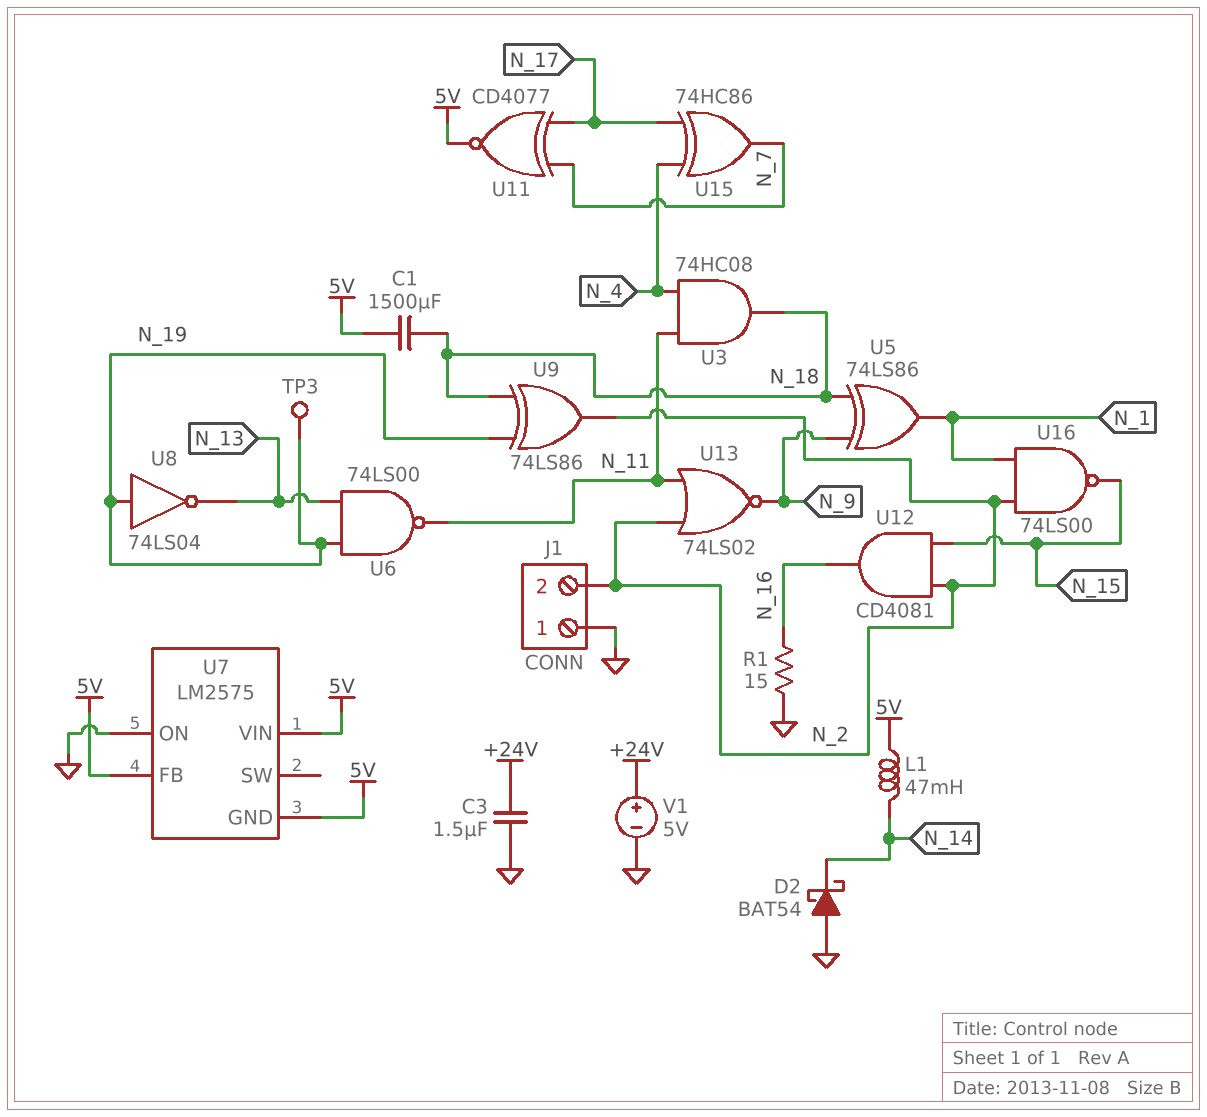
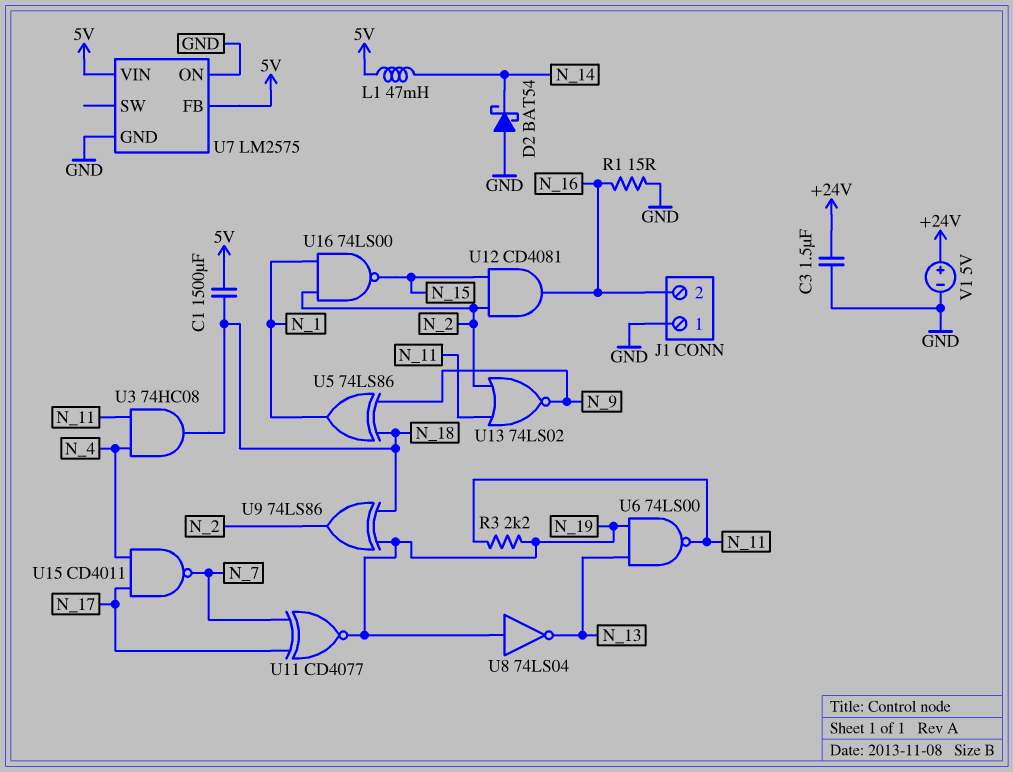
J1 pin 2: N_2 -> N_16
R3: none -> 2.2k (N_11, N_19)
TP3: test point (N_19) -> none
U7 pin GND: 5V -> GND
U11: XNOR CD4077 (in N_7, in N_17, out 5V) -> XNOR CD4077 (in N_7, in N_17, out N_19)
U15: XOR 74HC86 (in N_4, in N_17, out N_7) -> NAND CD4011 (in N_4, in N_17, out N_7)

